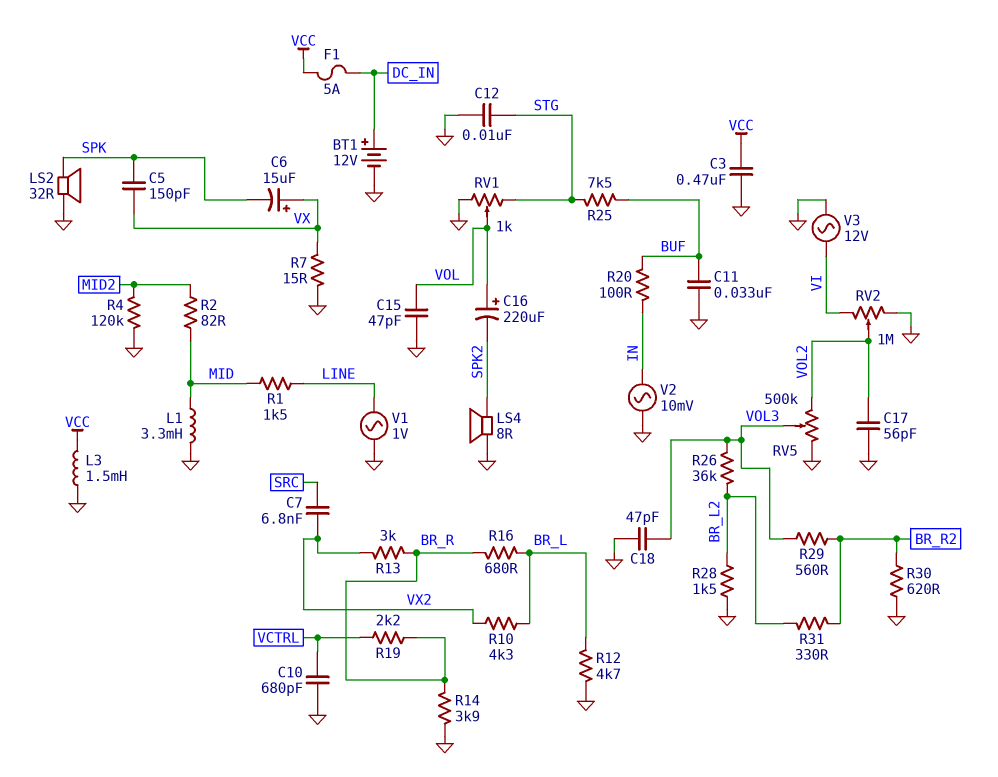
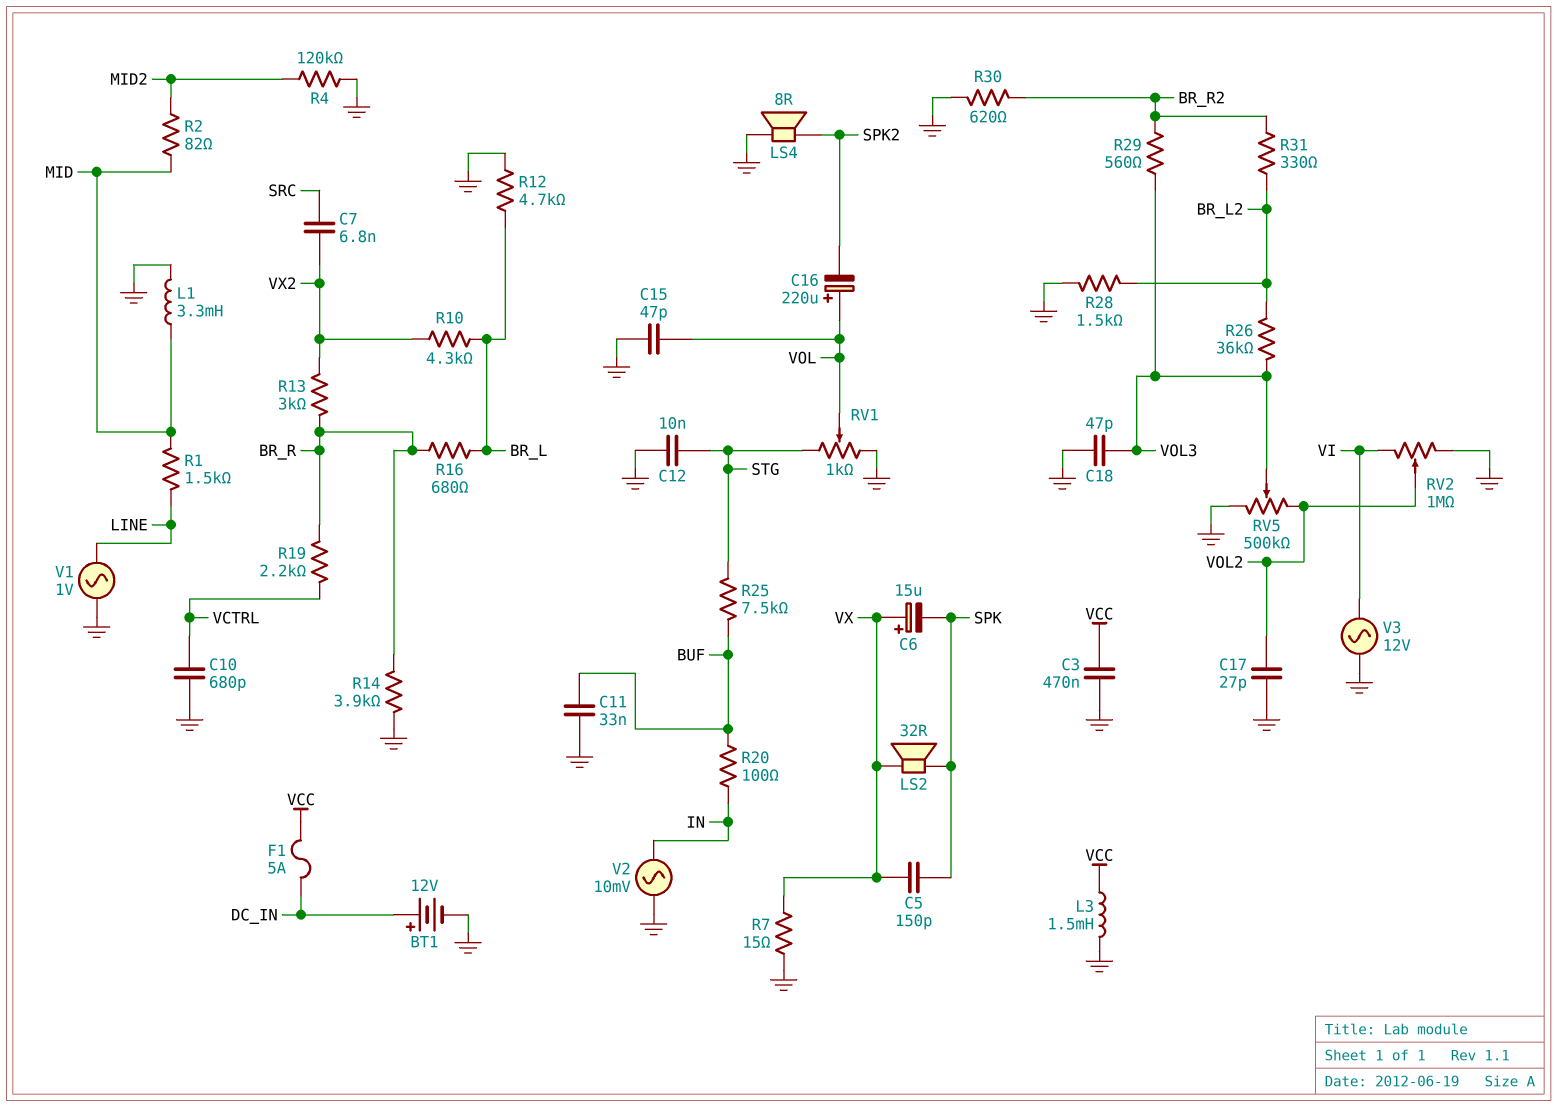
C17: 56pF (GND, VOL2) -> 27pF (GND, VOL2)
LS2: speaker 32R (GND, SPK) -> speaker 32R (SPK, VX)

